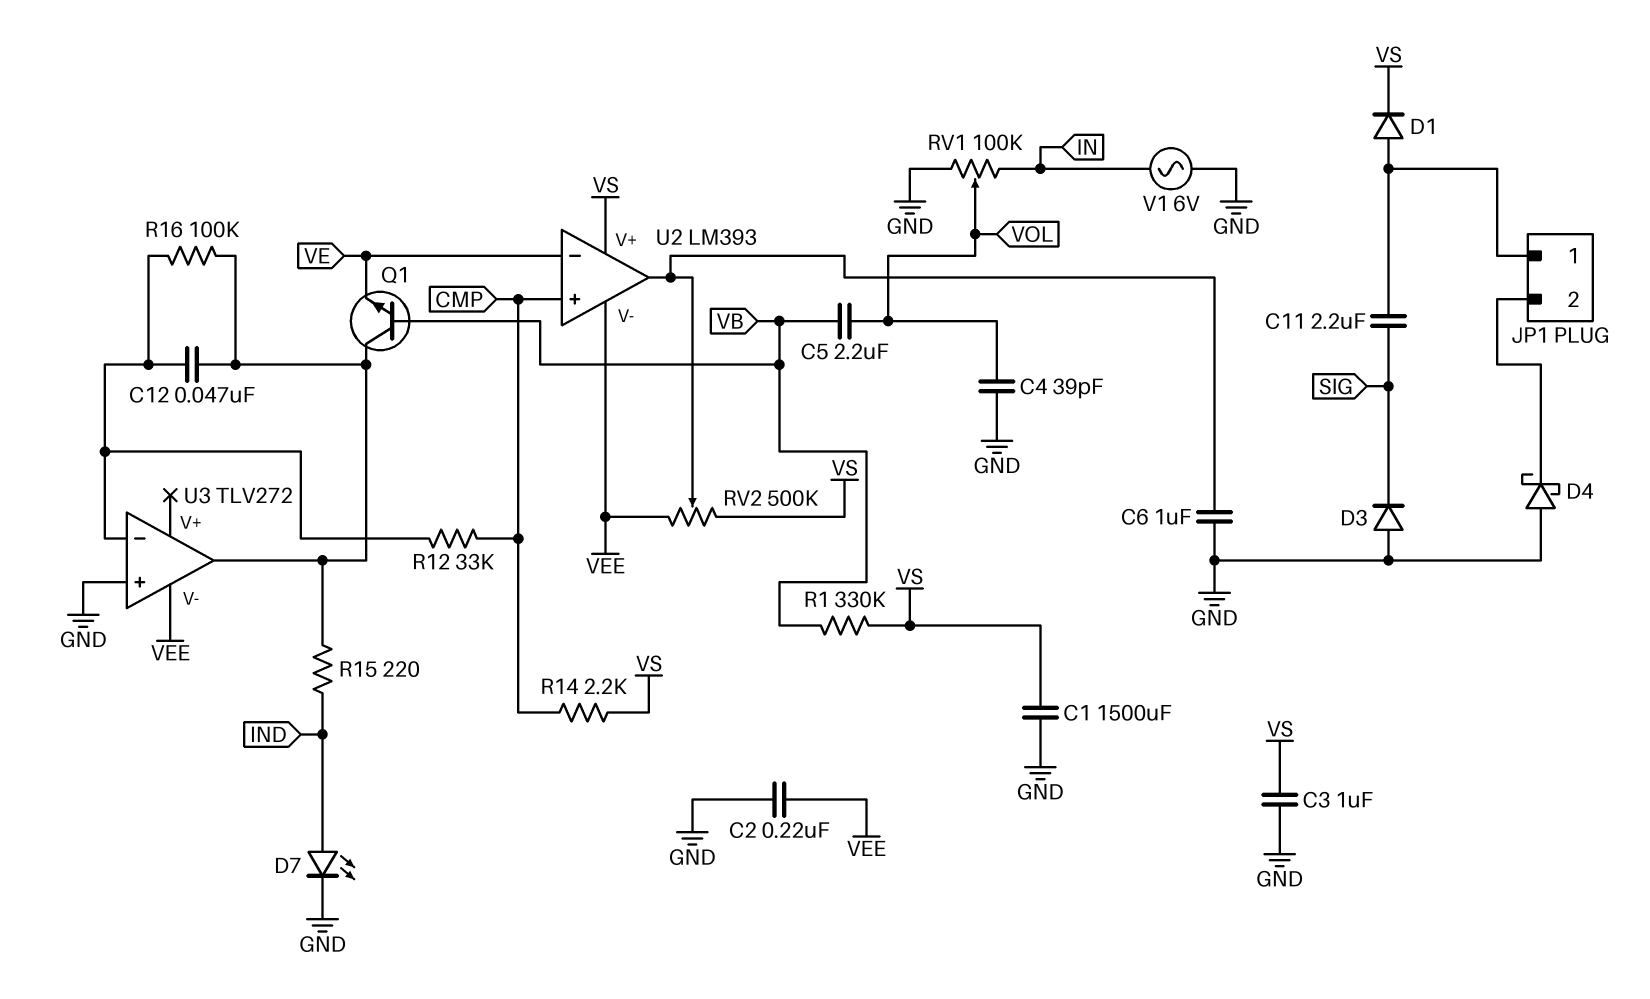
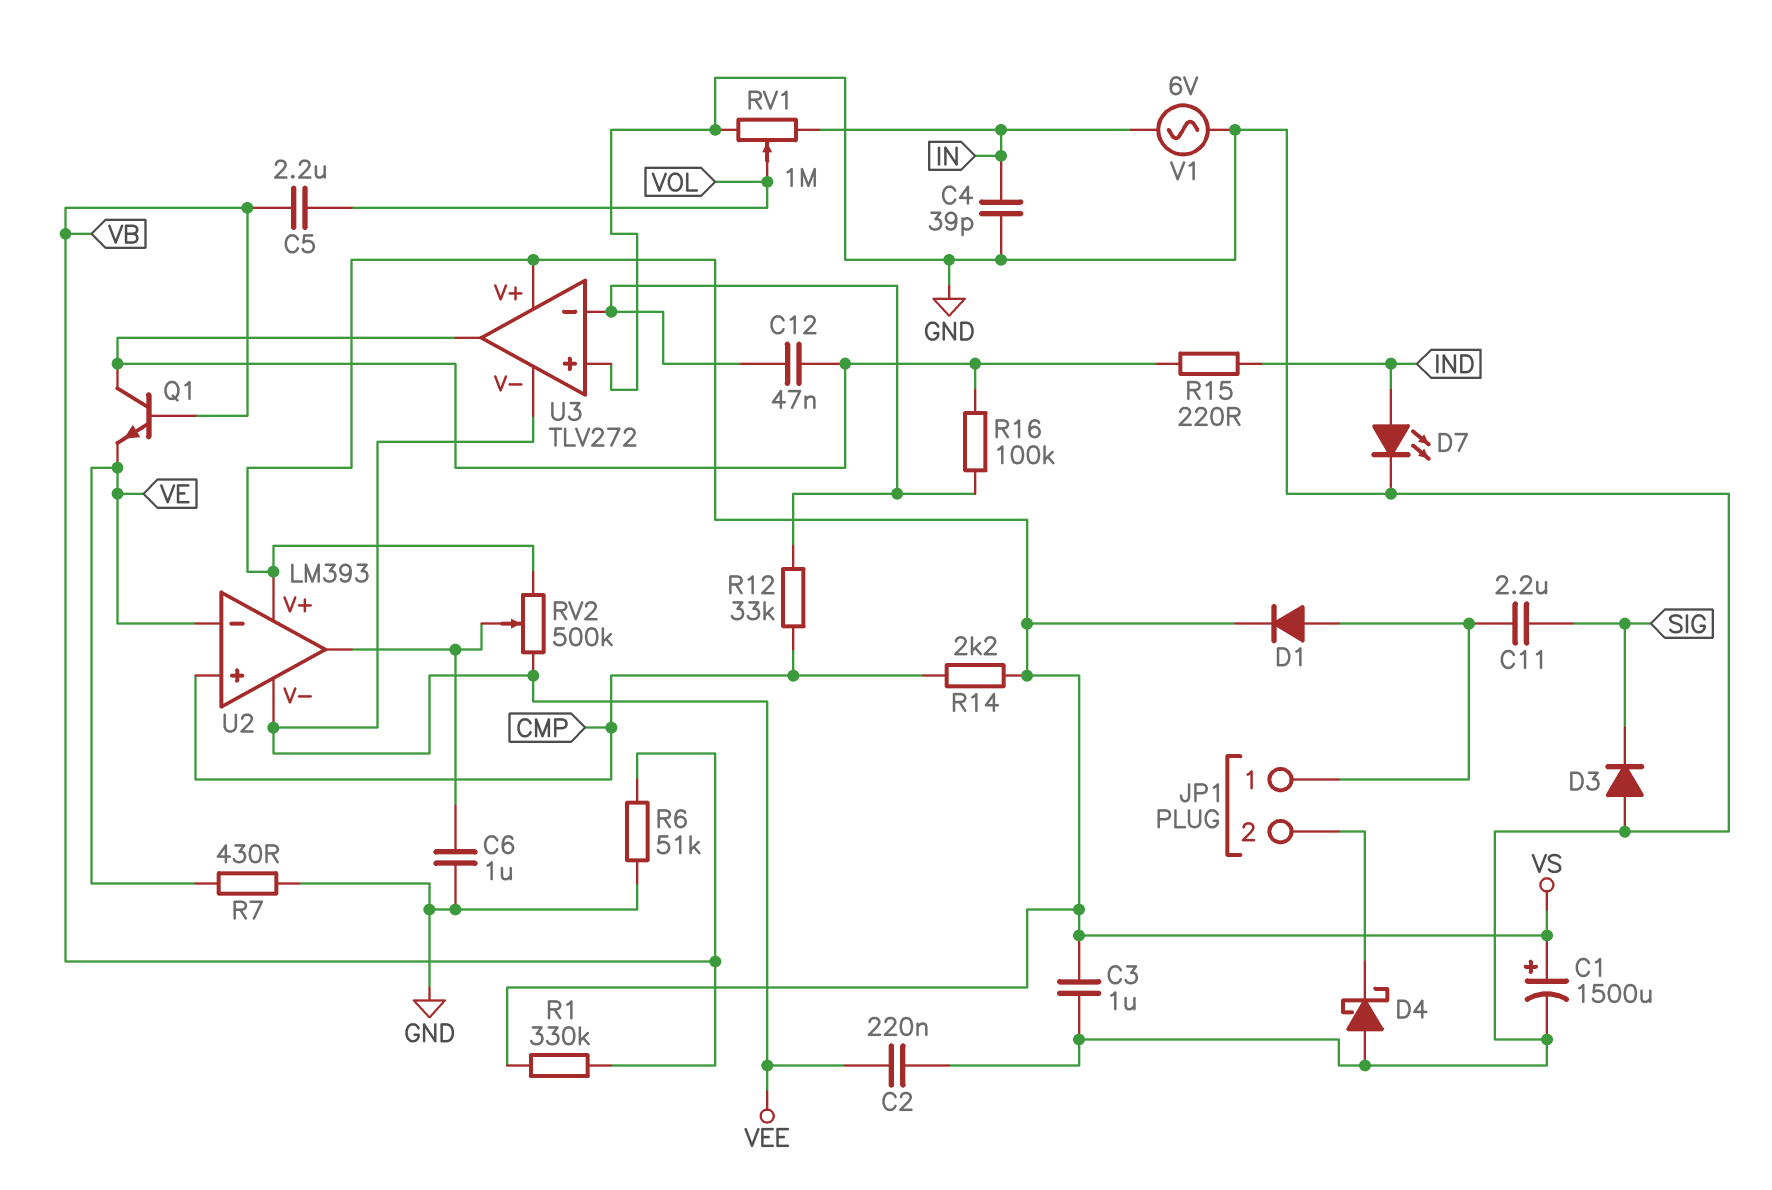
C1: 1500uF (GND, VS) -> 1500uF (plus VS, minus GND)
C4: 39pF (GND, VOL) -> 39pF (GND, IN)
R6: none -> 51k (GND, VB)
R7: none -> 430 (GND, VE)
RV1: 100k (GND, IN, wiper VOL) -> 1M (GND, IN, wiper VOL)
U3 pin V+: none -> VS

